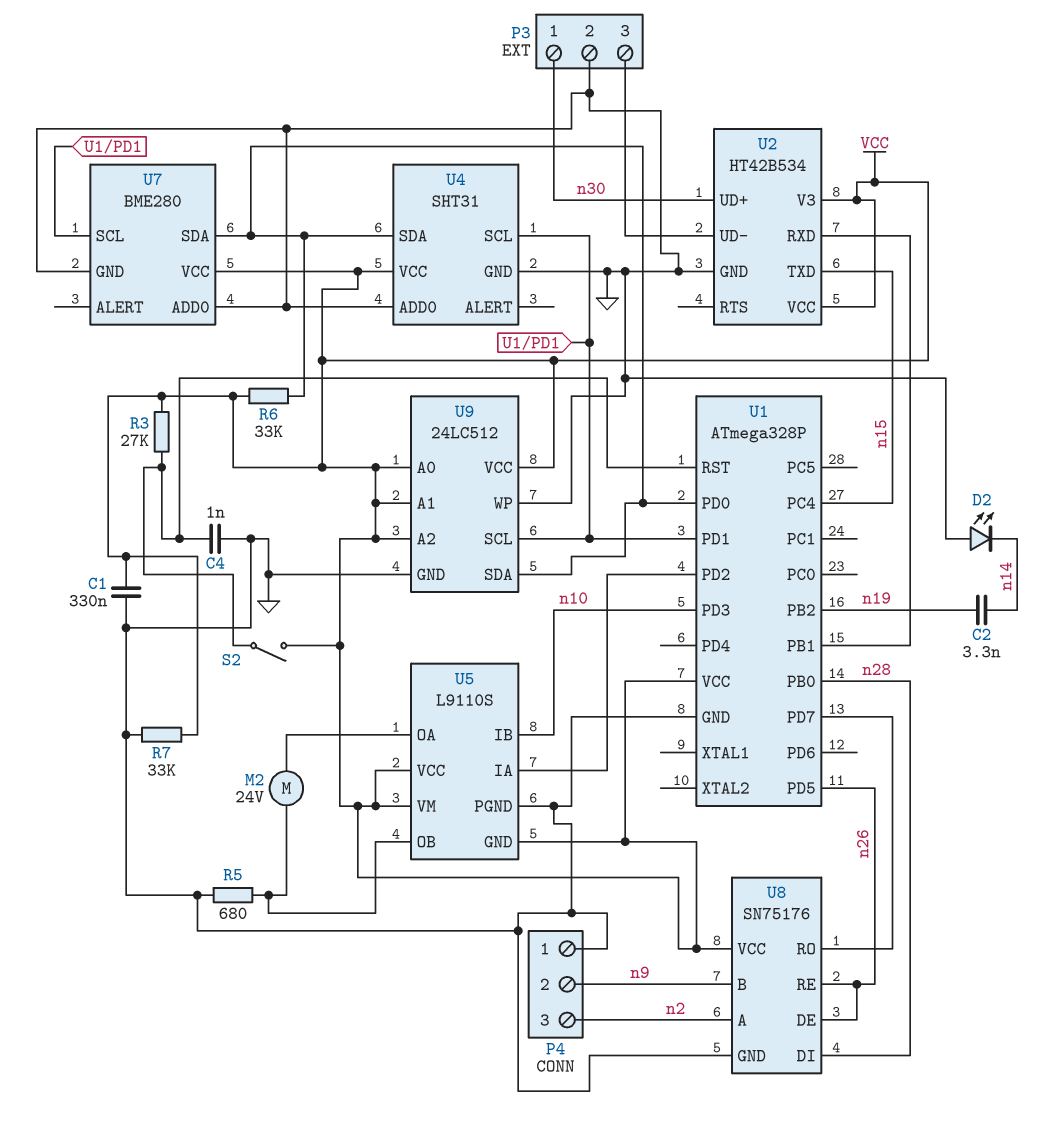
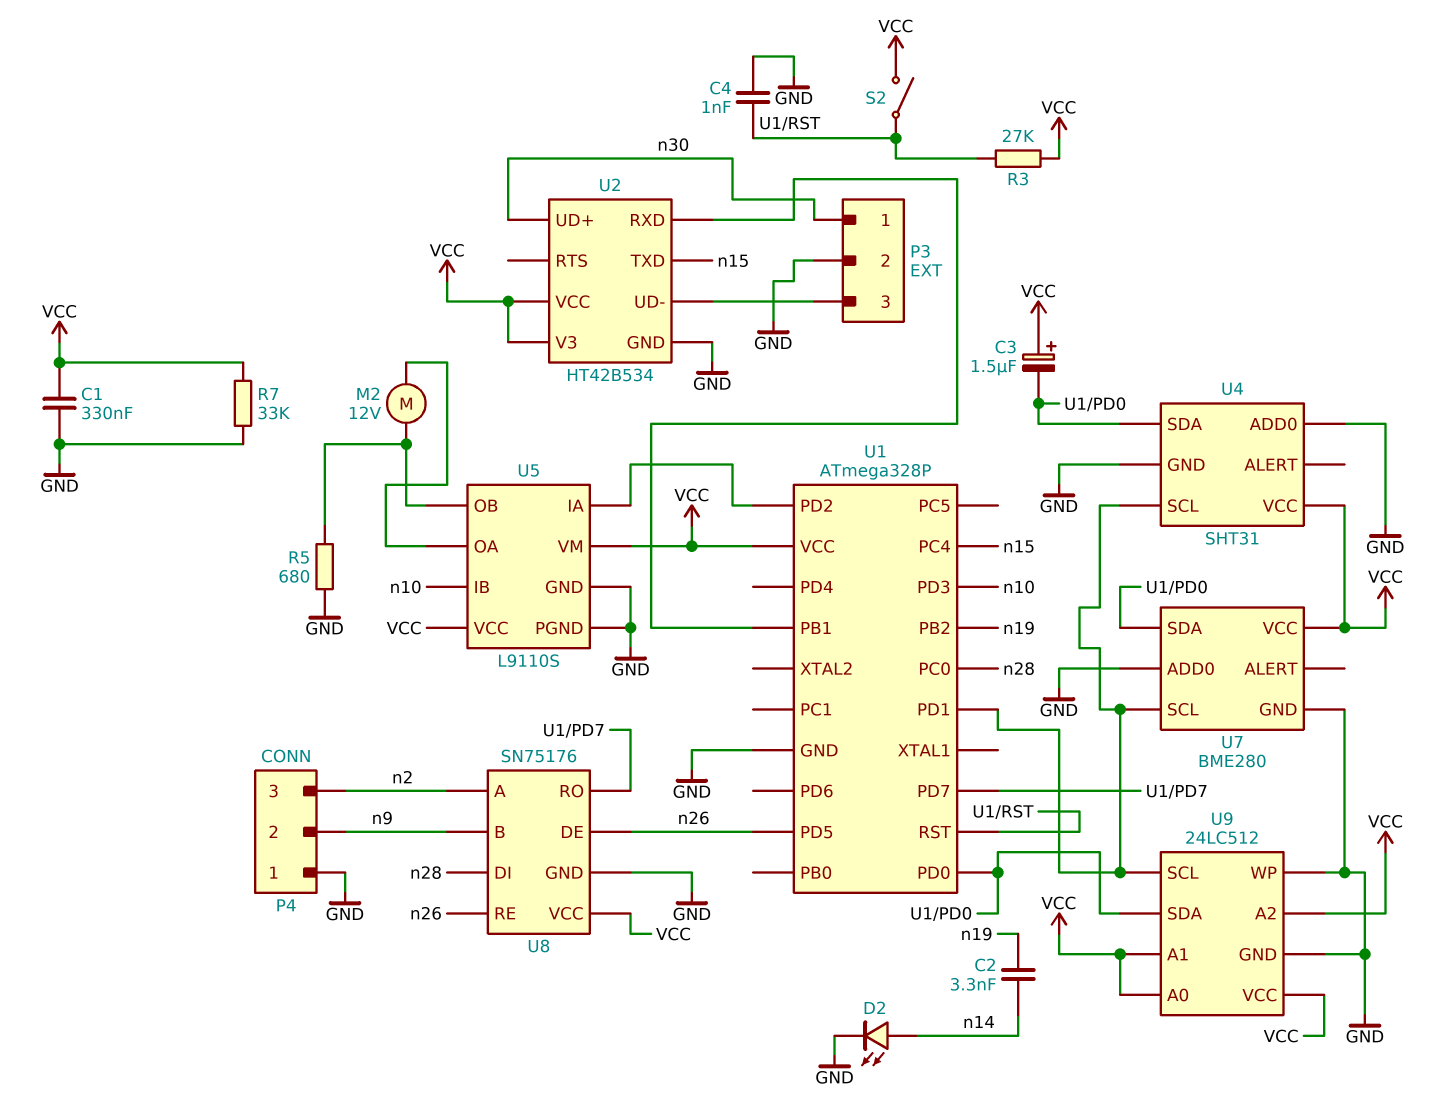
C3: none -> 1.5uF (plus VCC, minus U1/PD0)
D2: LED (A GND, K n14) -> LED (A n14, K GND)
M2: motor 24V (U5/OA, U5/OB) -> motor 12V (U5/OA, U5/OB)
R6: 33k (U1/PD0, VCC) -> none
U1 pin PB0: n28 -> none
U1 pin PC0: none -> n28
U5 pin GND: VCC -> GND

